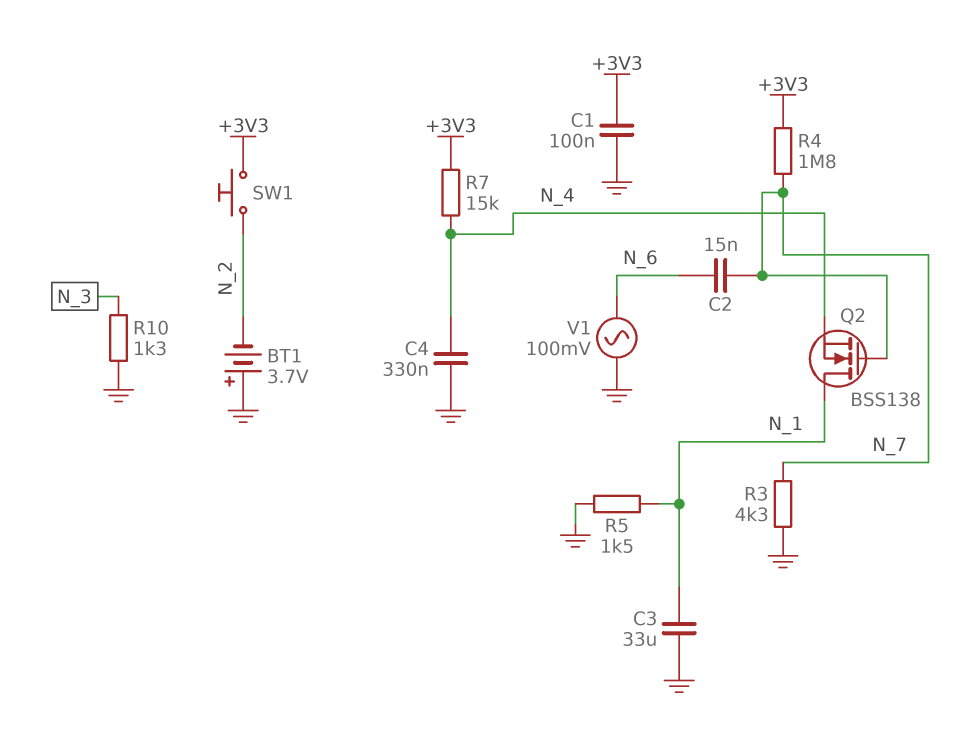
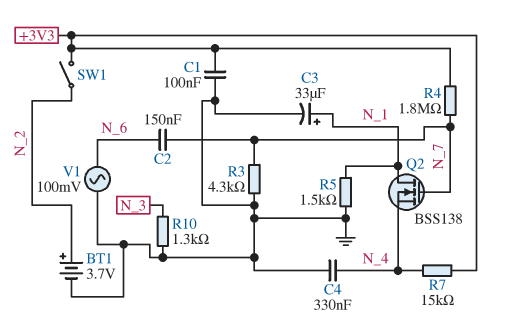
BT1: 3.7V (plus GND, minus N_2) -> 3.7V (plus N_2, minus GND)
C2: 15nF (N_6, N_7) -> 150nF (N_6, N_7)
C3: 33uF (GND, N_1) -> 33uF (plus N_1, minus GND)
SW1: button (+3V3, N_2) -> switch (+3V3, N_2)

